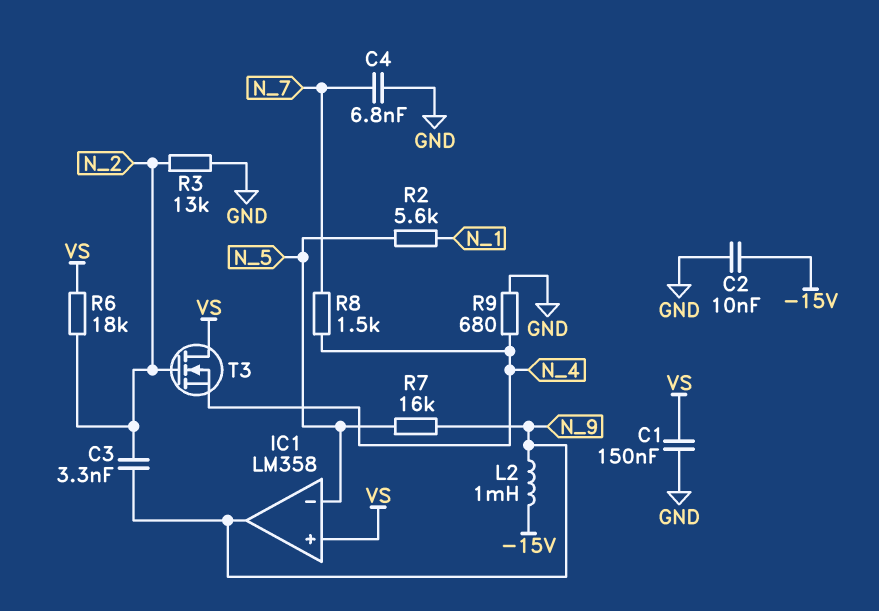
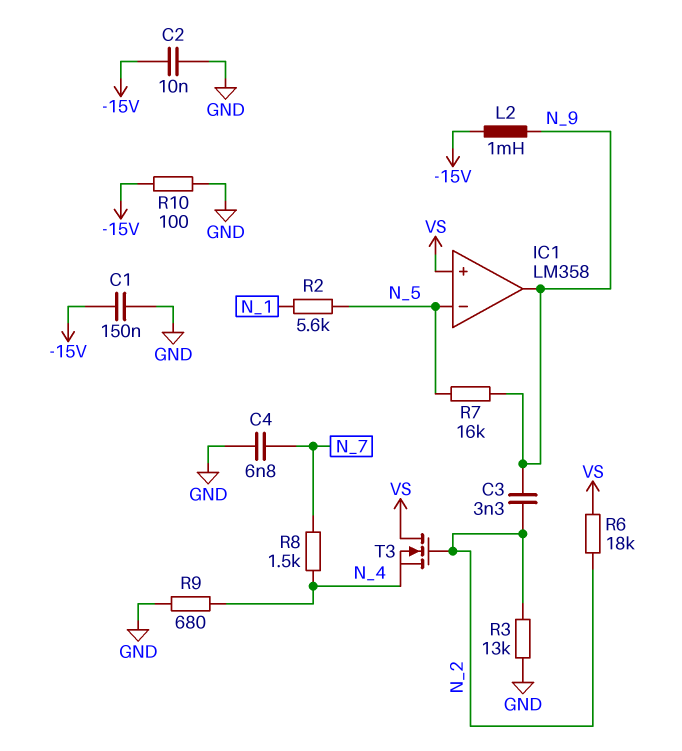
C1: 150nF (GND, VS) -> 150nF (-15V, GND)
R10: none -> 100 (-15V, GND)

